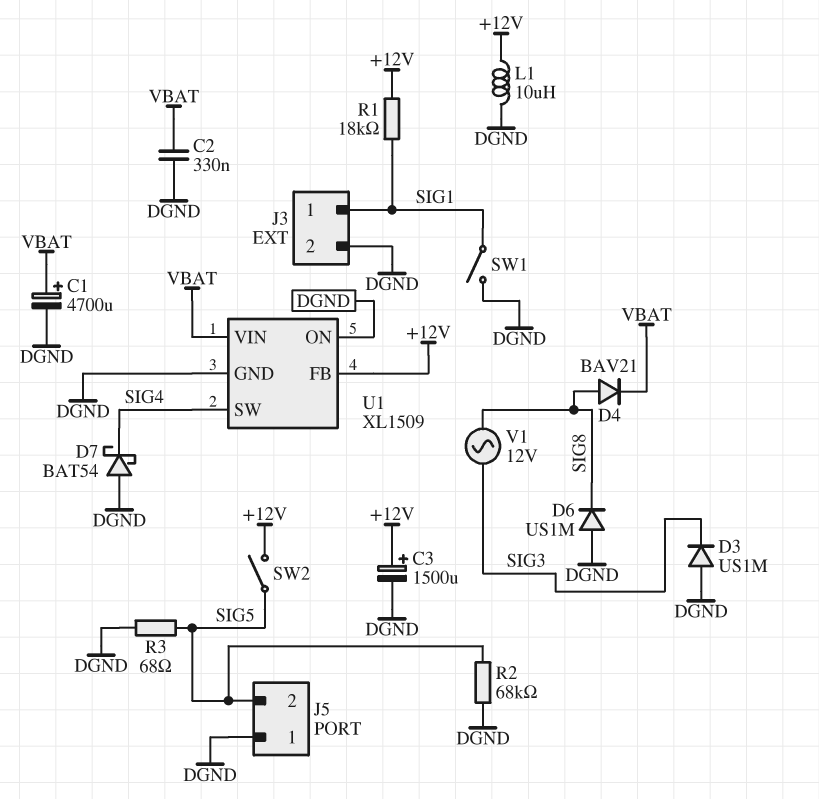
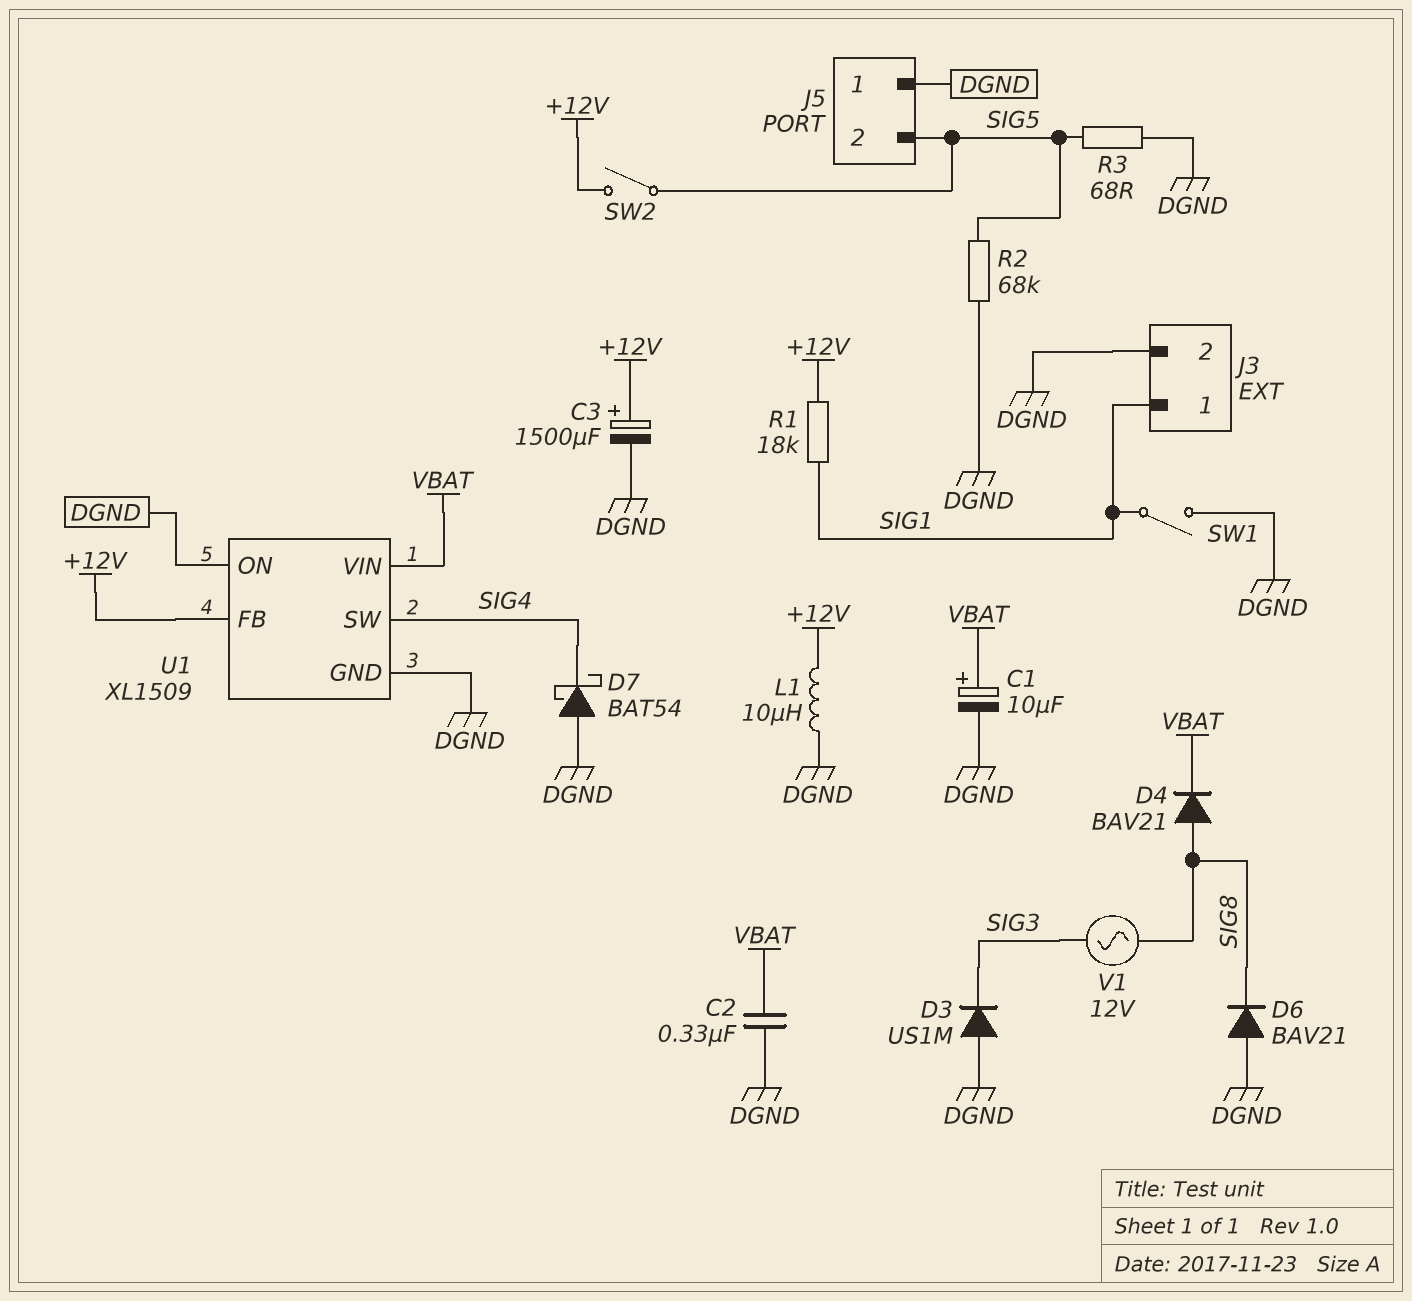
C1: 4700uF (plus VBAT, minus DGND) -> 10uF (plus VBAT, minus DGND)
D6: diode US1M (A DGND, K SIG8) -> diode BAV21 (A DGND, K SIG8)

